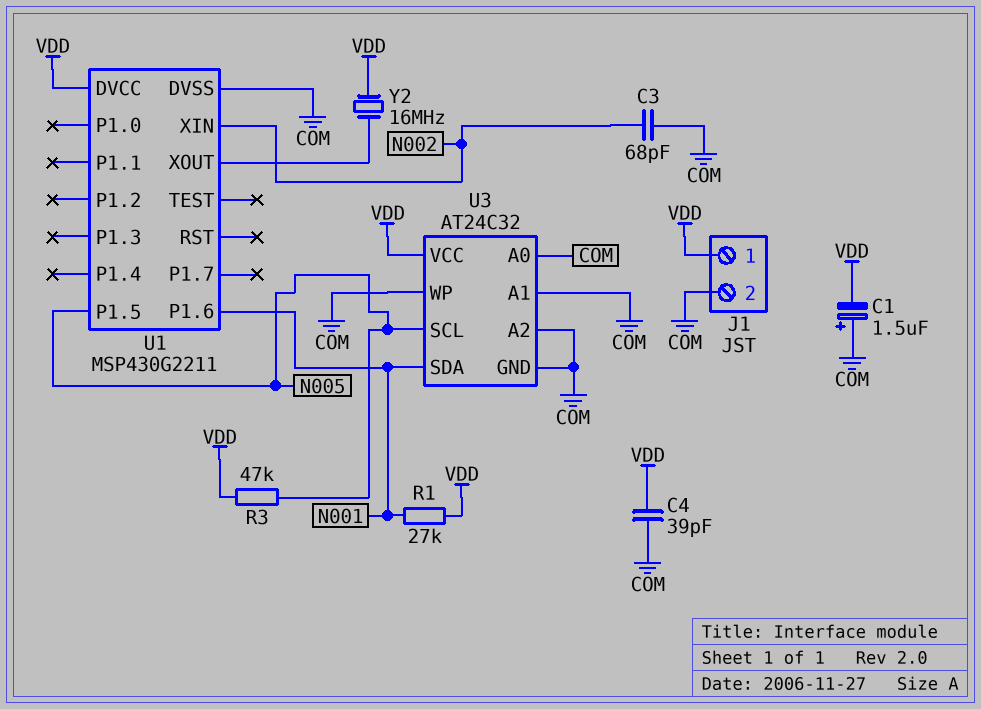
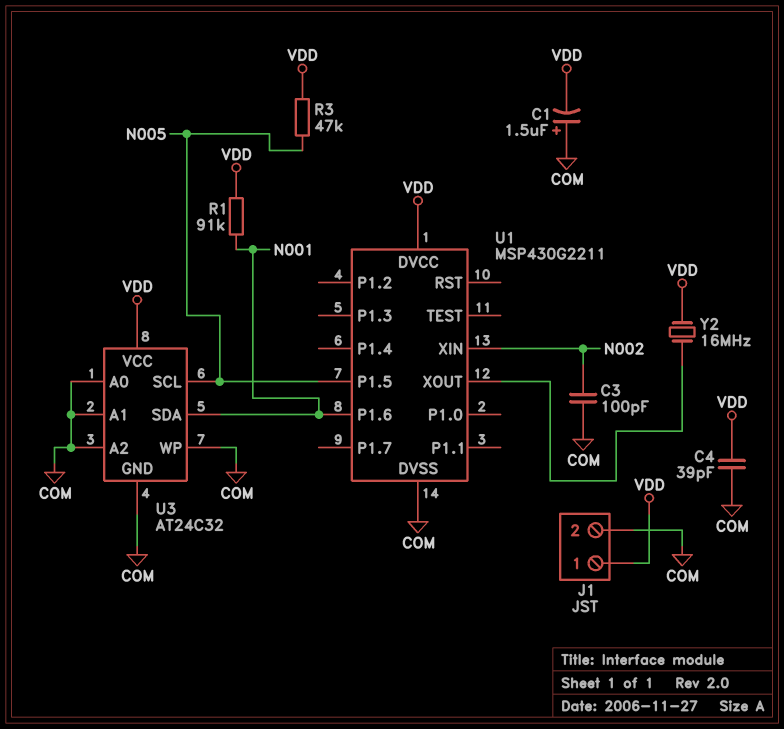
C3: 68pF (COM, N002) -> 100pF (COM, N002)
R1: 27k (N001, VDD) -> 91k (N001, VDD)

